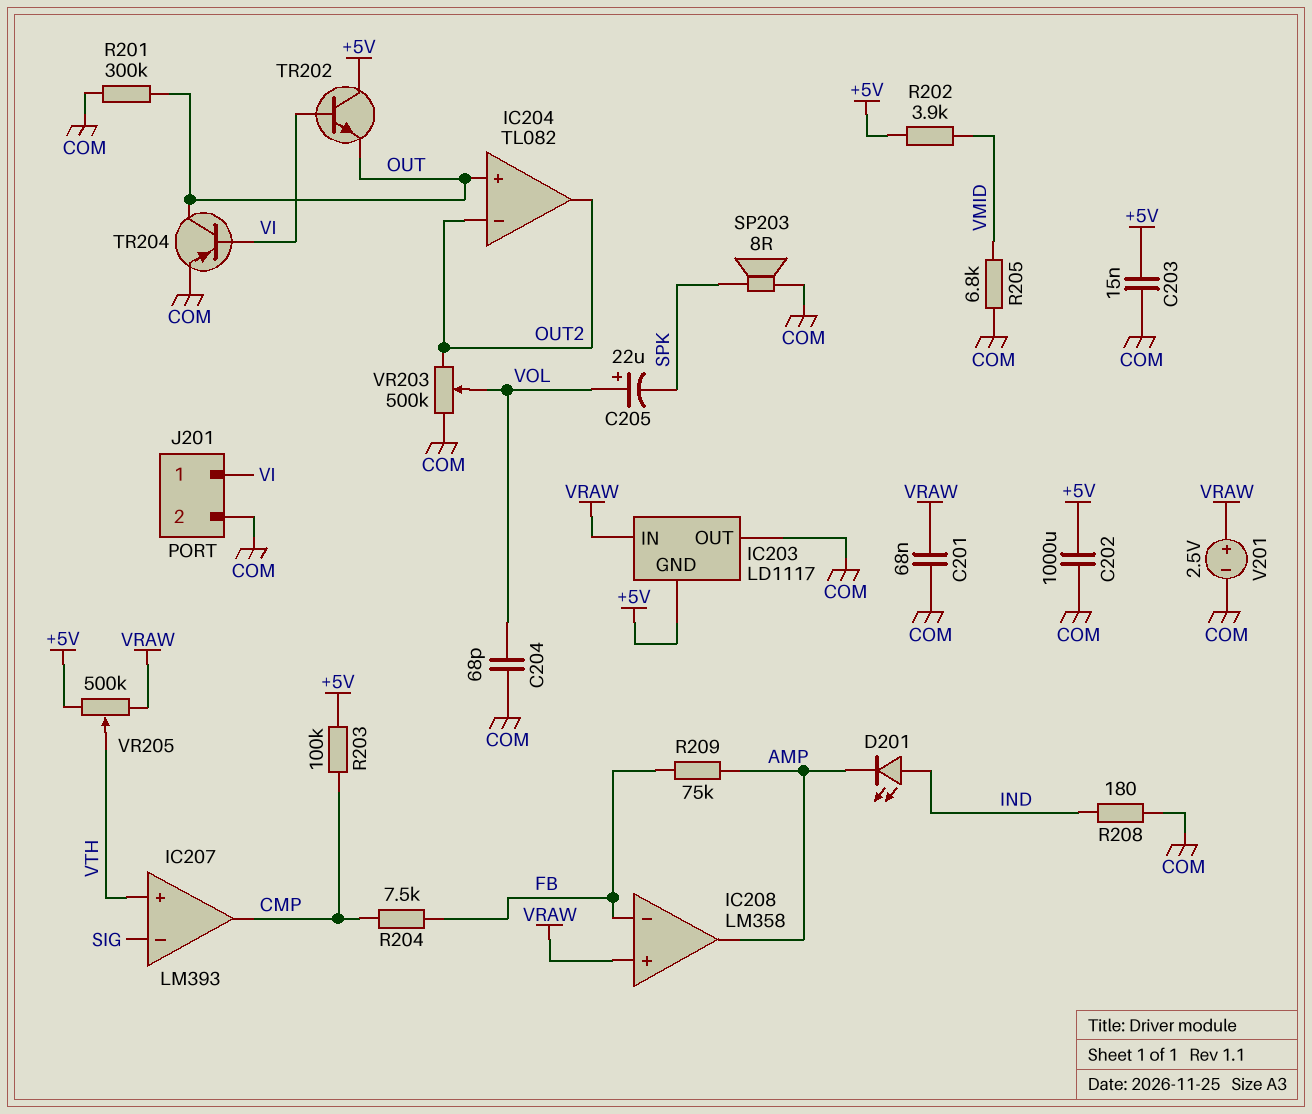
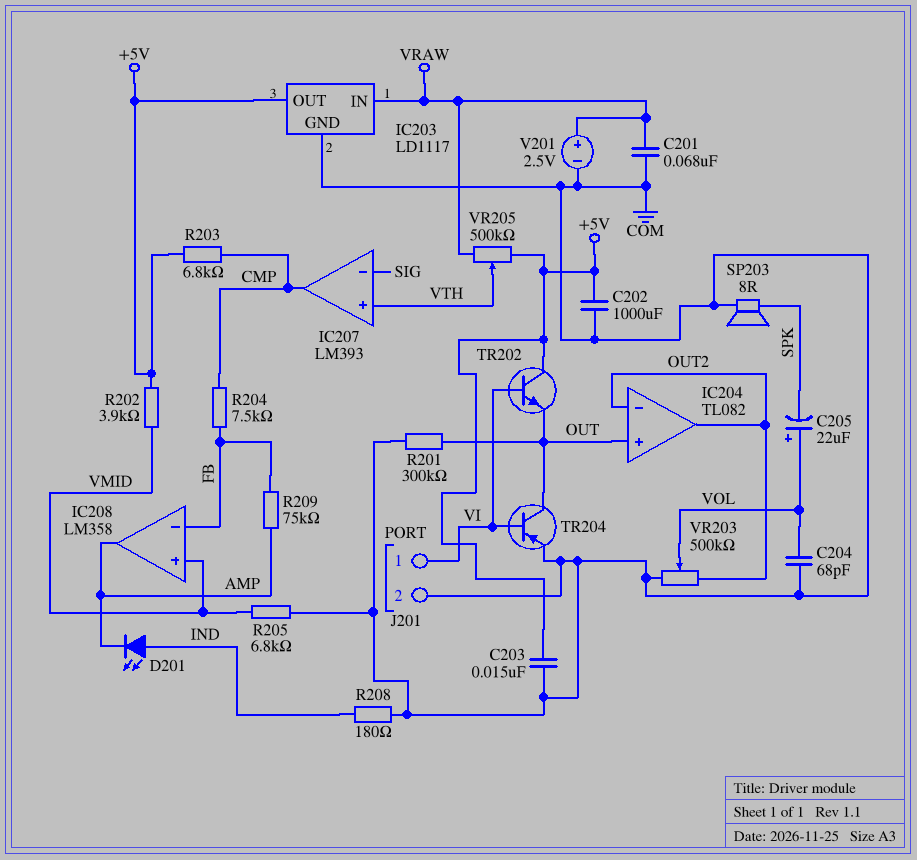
IC203 pin GND: +5V -> COM
IC203 pin OUT: COM -> +5V
IC208 pin in+: VRAW -> VMID
R203: 100k (+5V, CMP) -> 6.8k (+5V, CMP)

